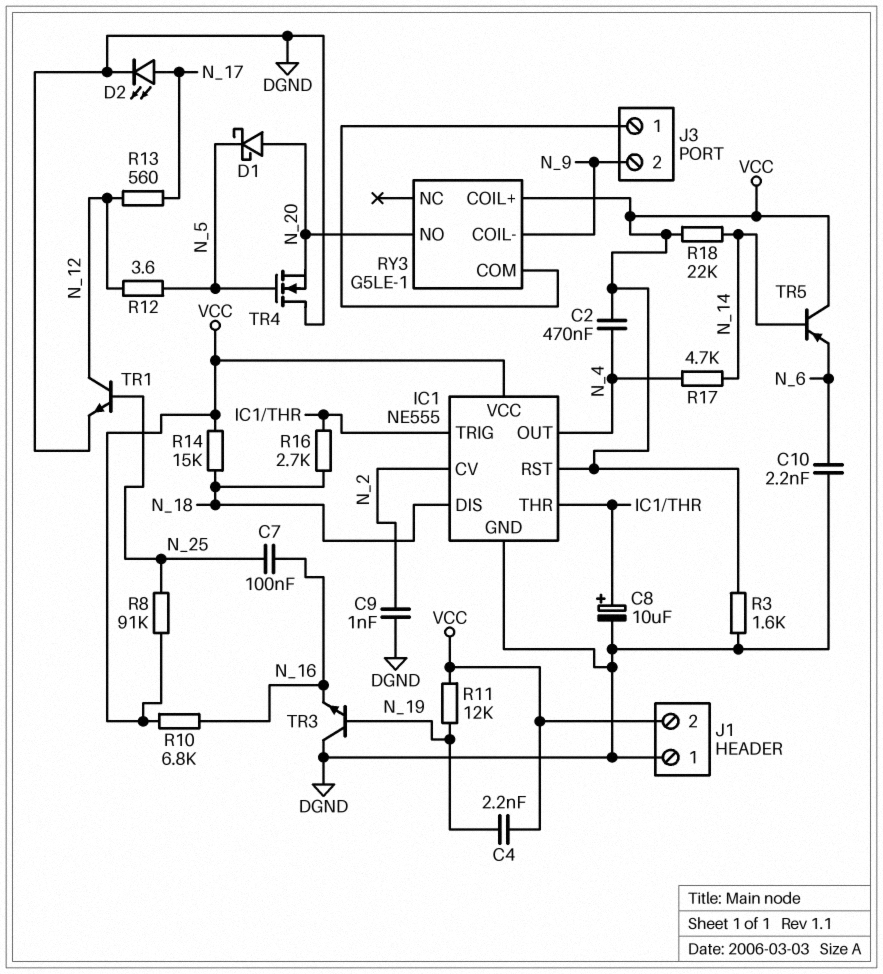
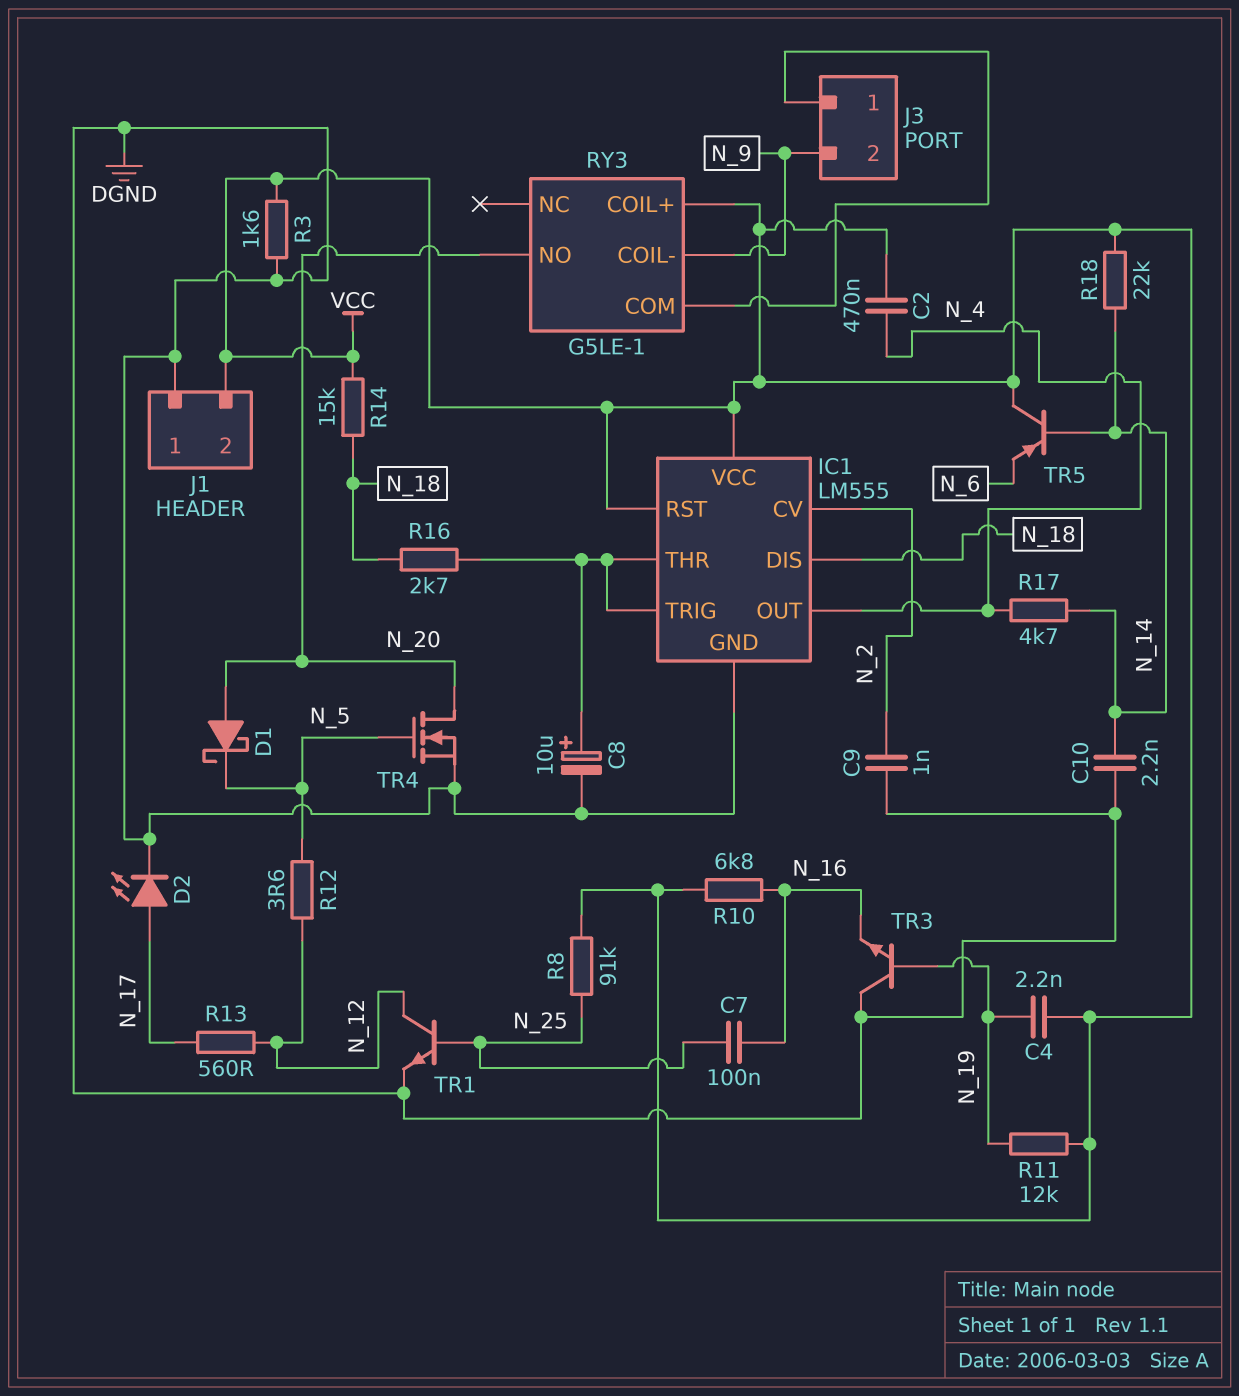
C10: 2.2nF (DGND, N_6) -> 2.2nF (DGND, N_14)
IC1: NE555 -> LM555
TR4: NMOS (G N_5, D DGND, S N_20) -> NMOS (G N_5, D N_20, S DGND)

